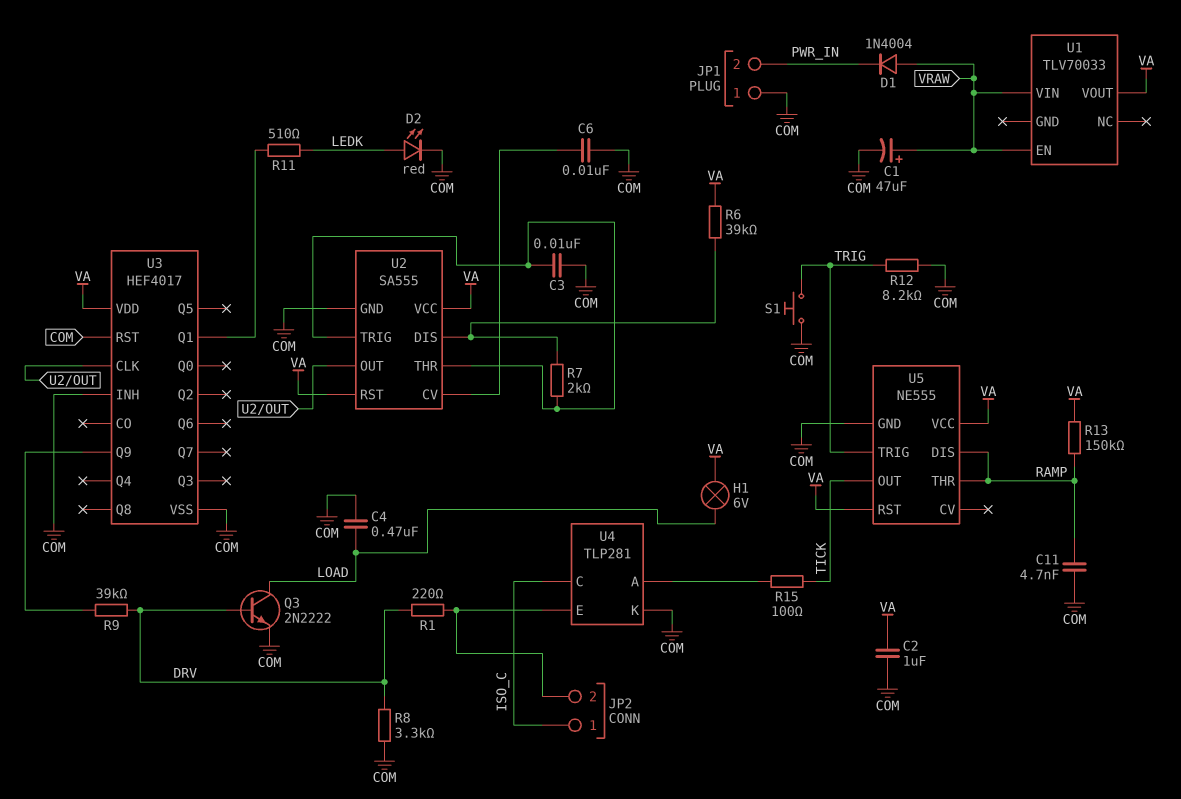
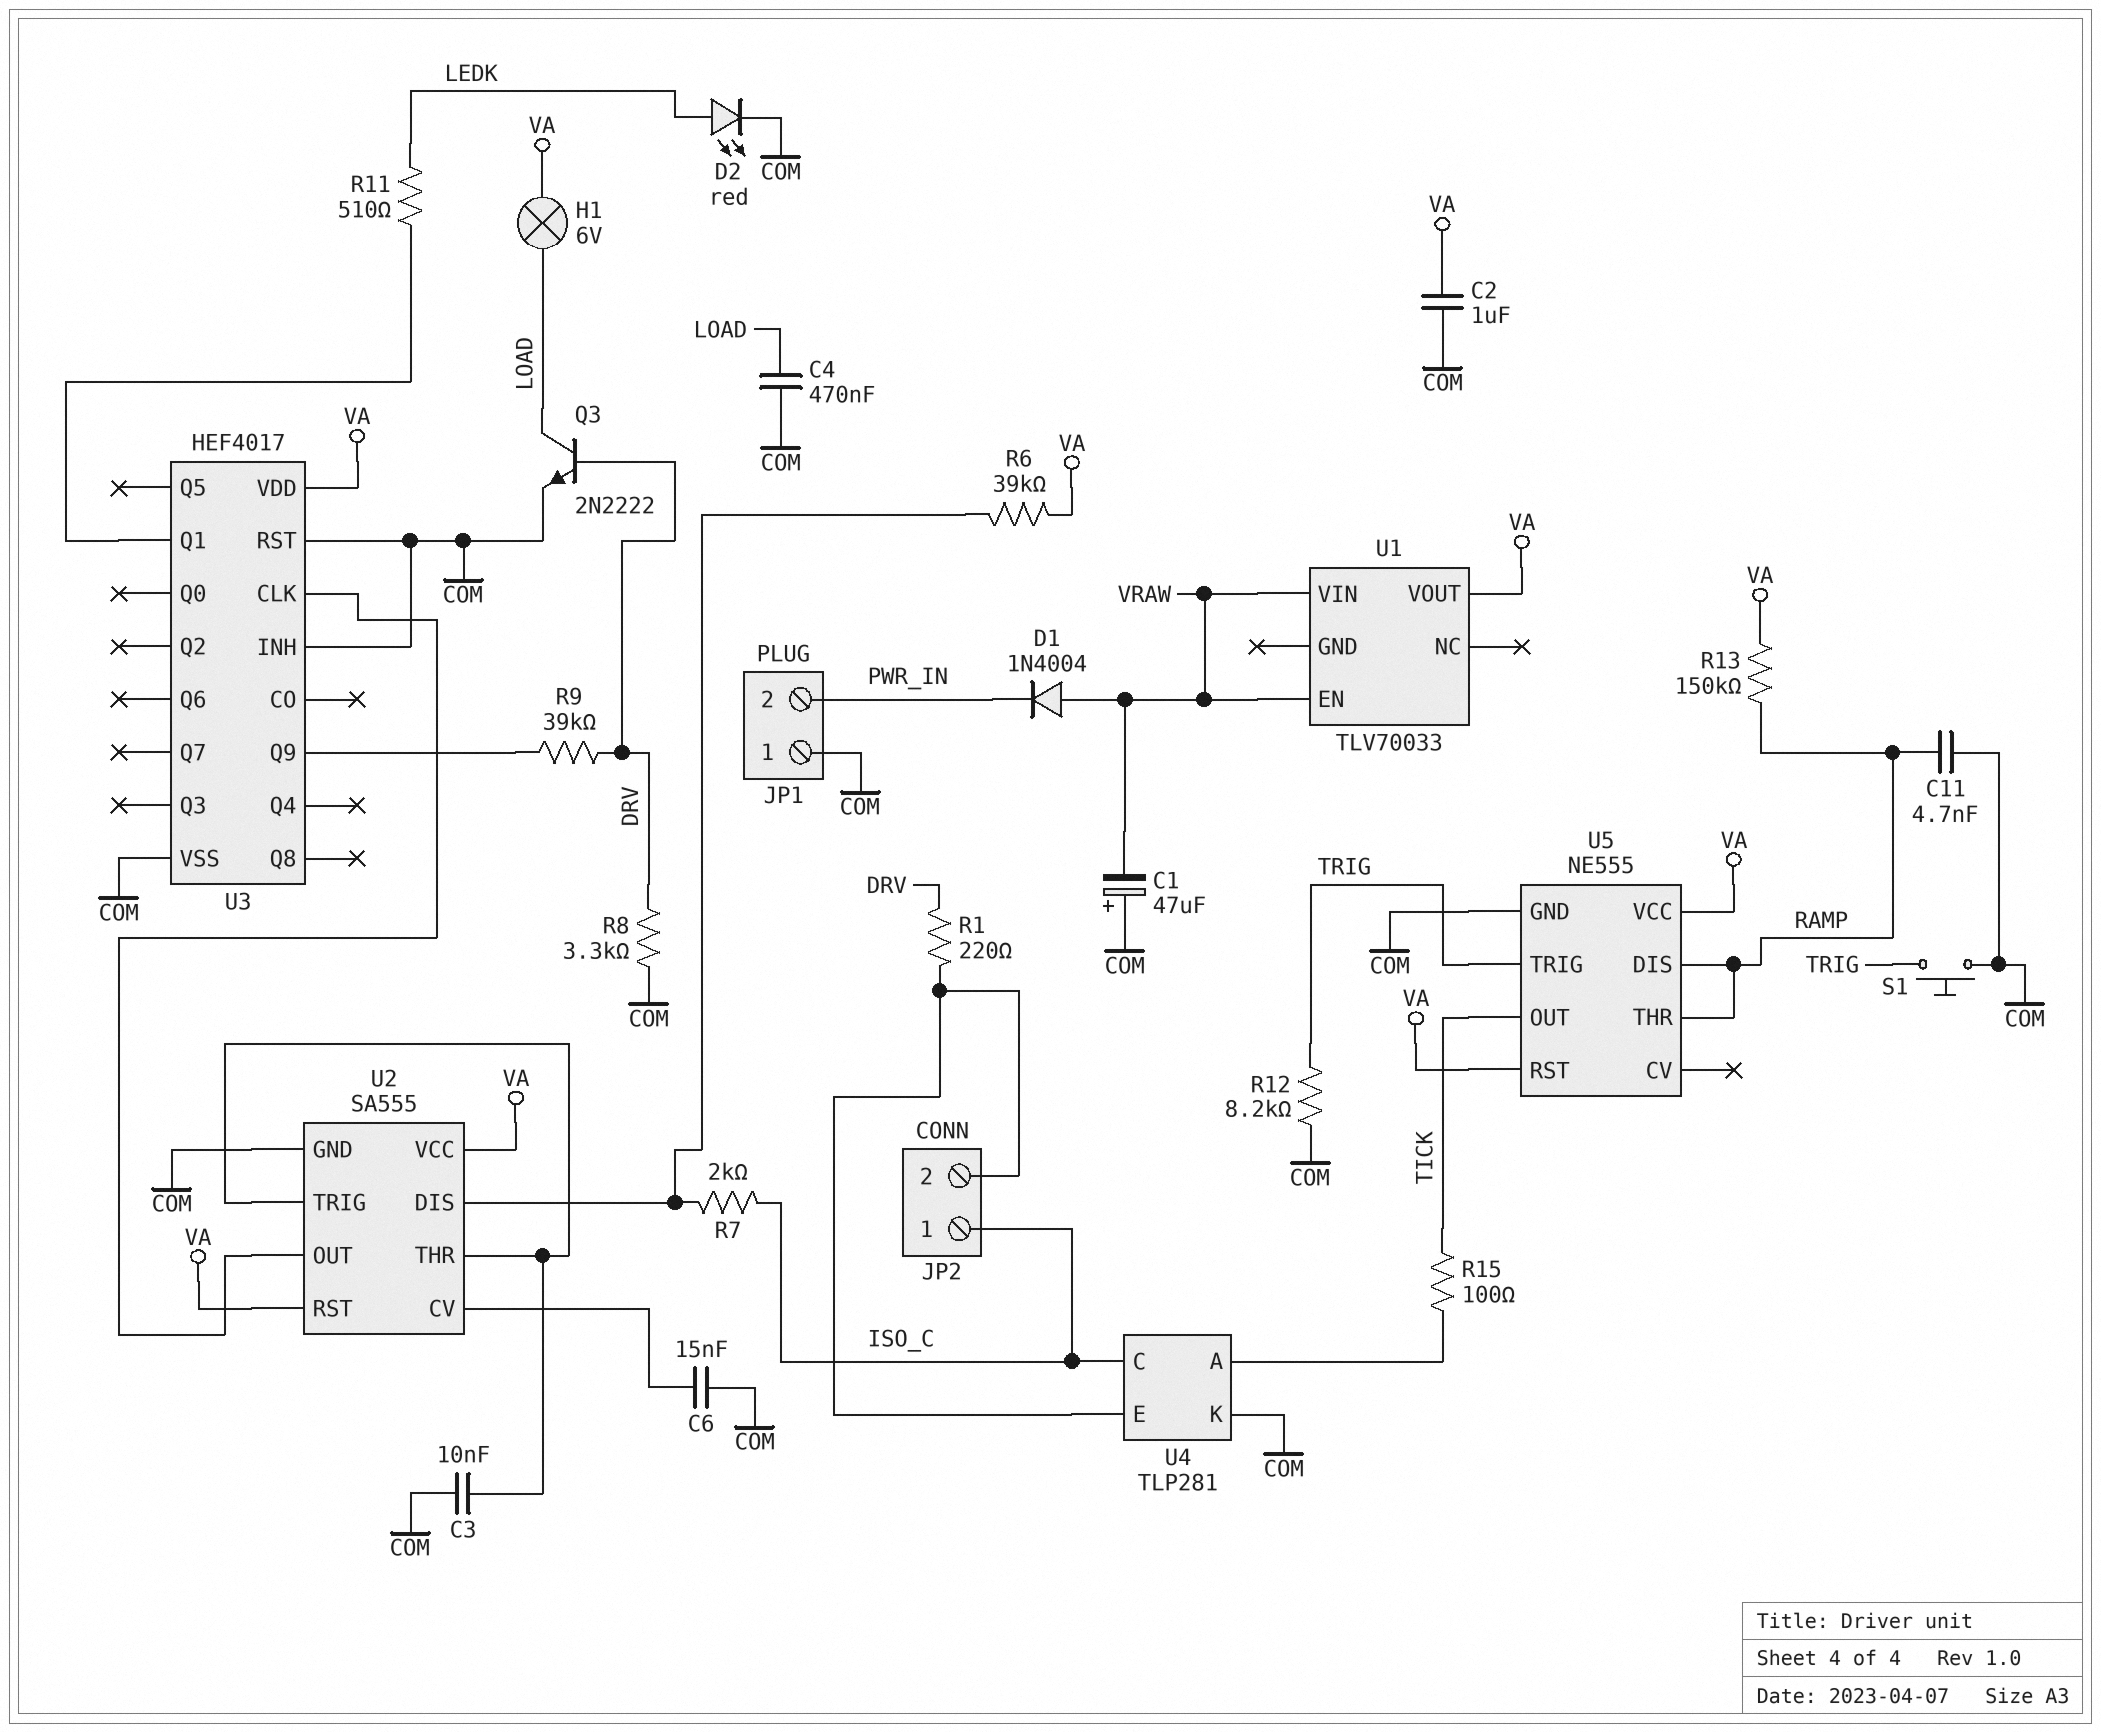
C1: 47uF (plus VRAW, minus COM) -> 47uF (plus COM, minus VRAW)
C6: 10nF (COM, U2/CV) -> 15nF (COM, U2/CV)
R7: 2k (U2/DIS, U2/THR) -> 2k (ISO_C, U2/DIS)

